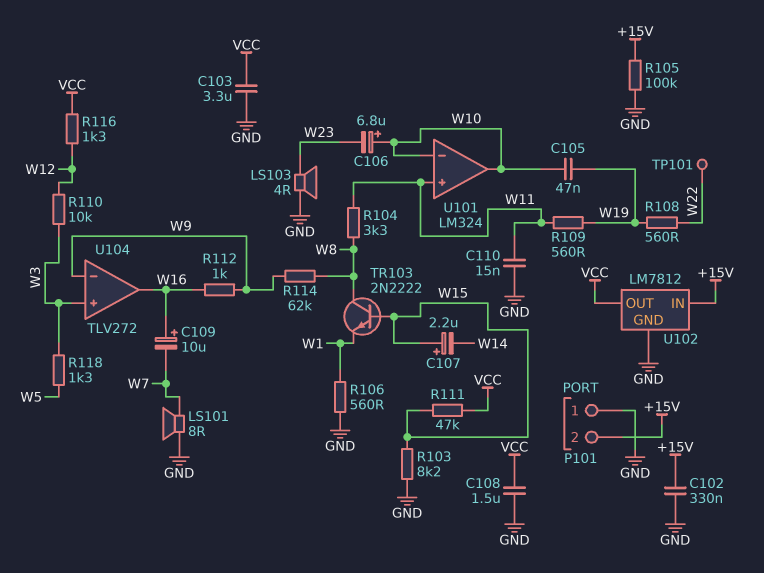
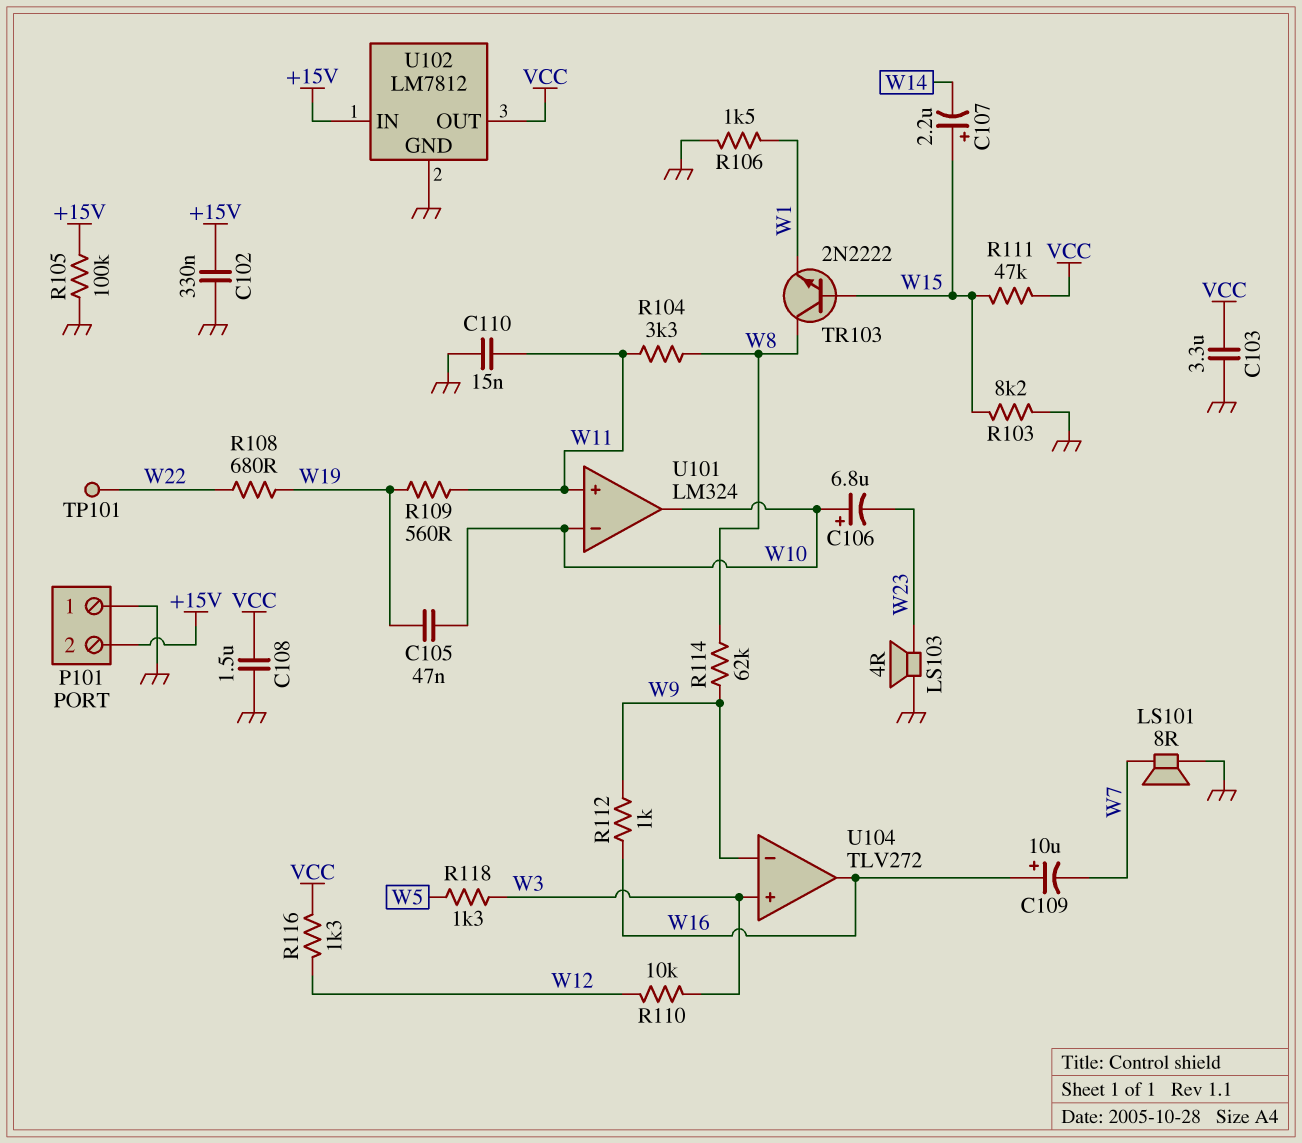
R106: 560 (GND, W1) -> 1.5k (GND, W1)
R108: 560 (W19, W22) -> 680 (W19, W22)

